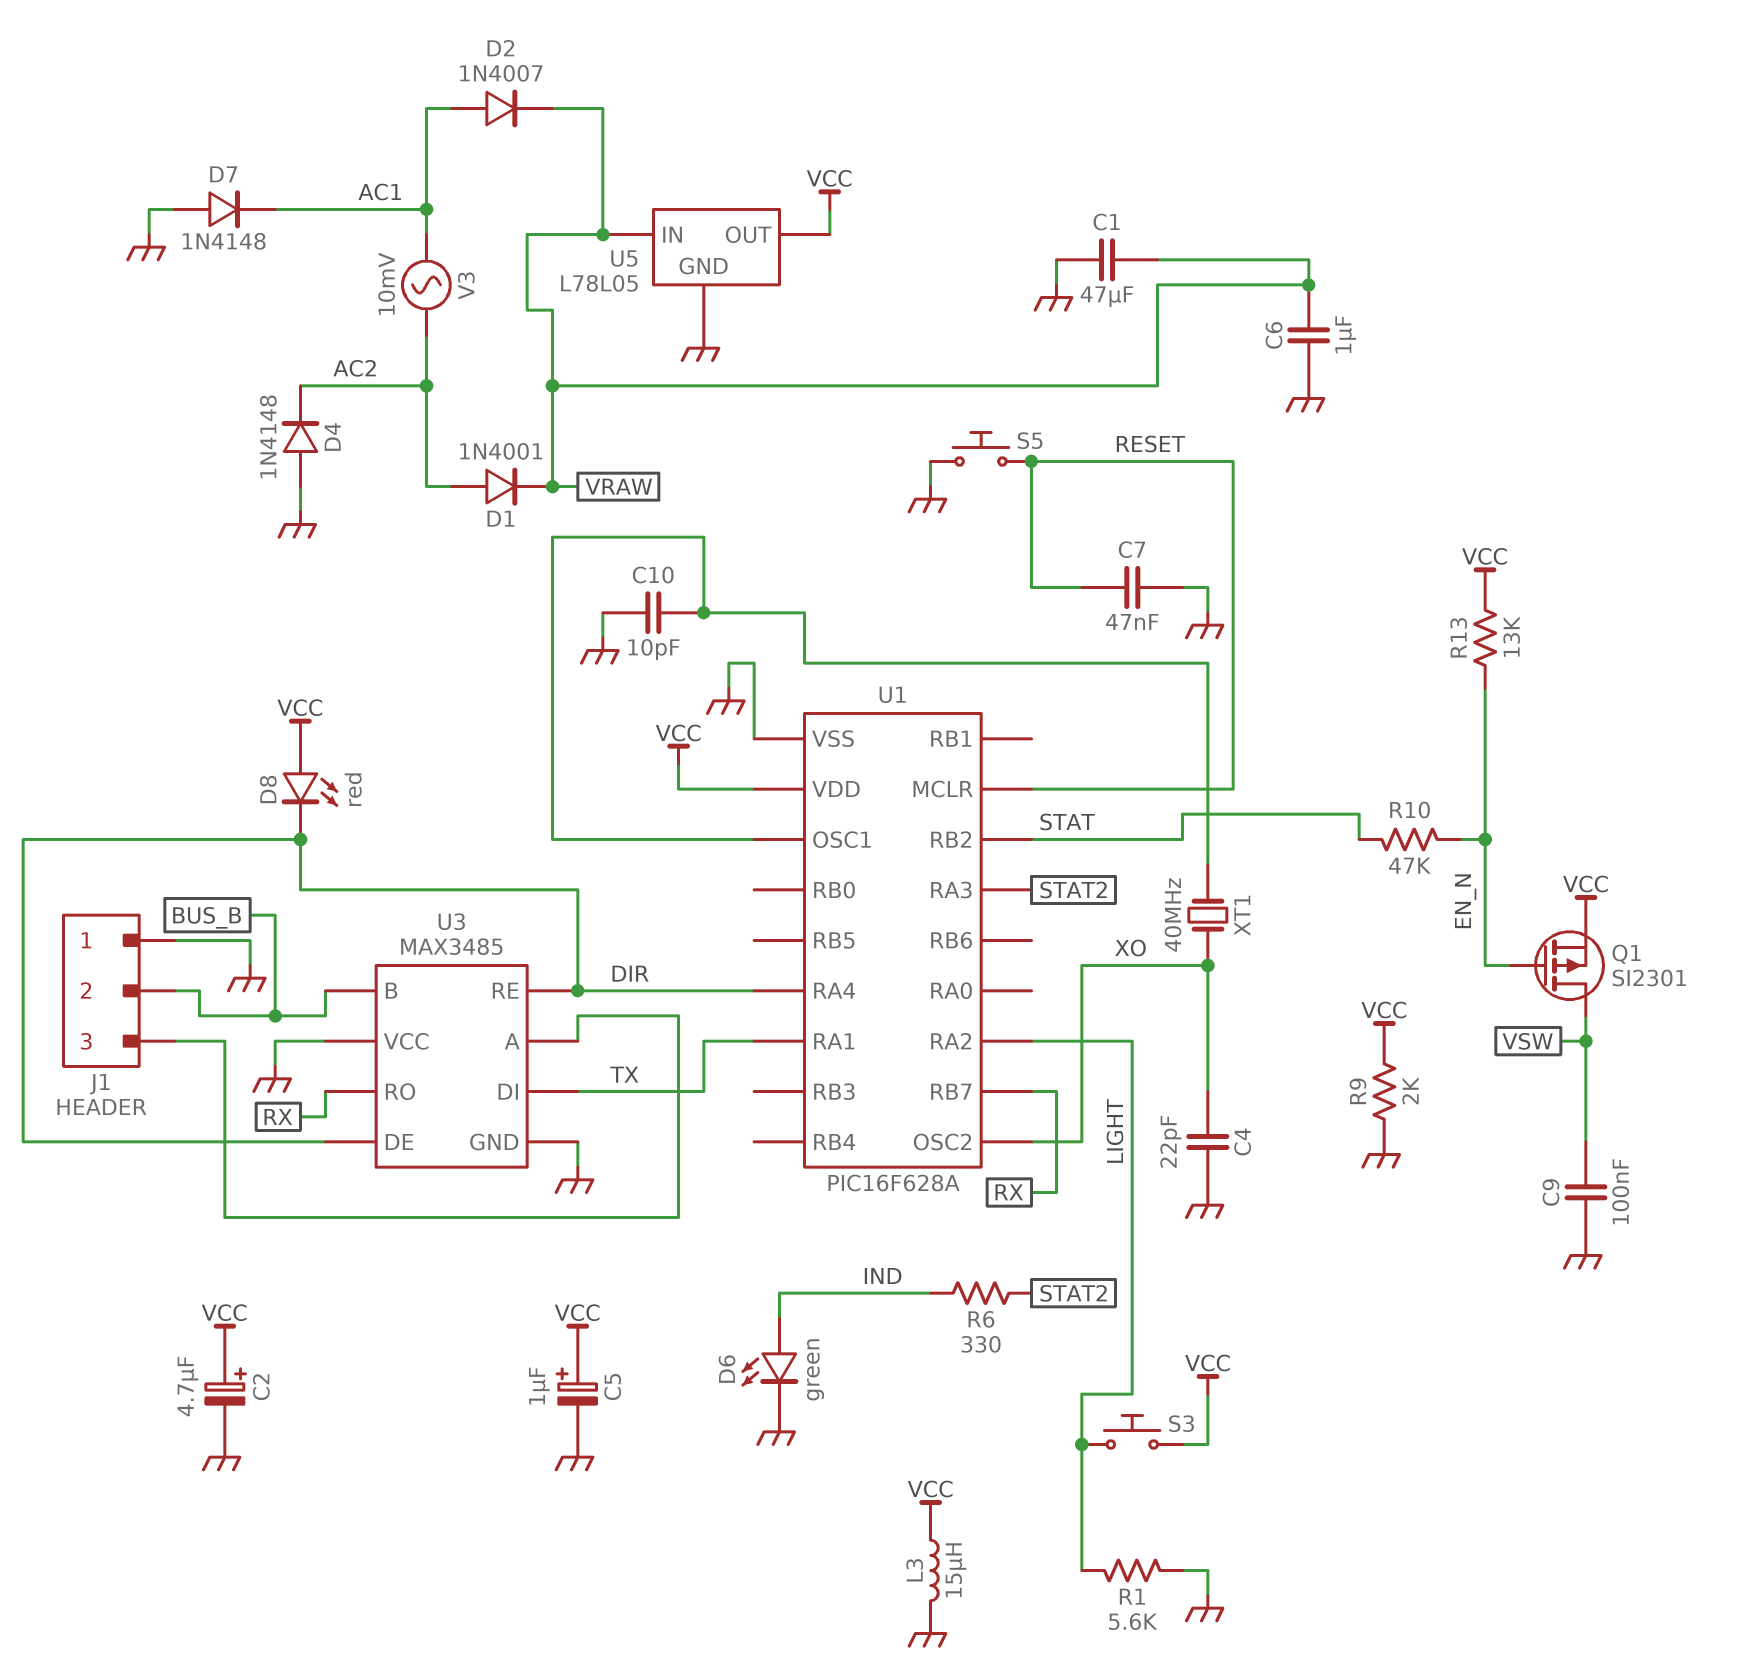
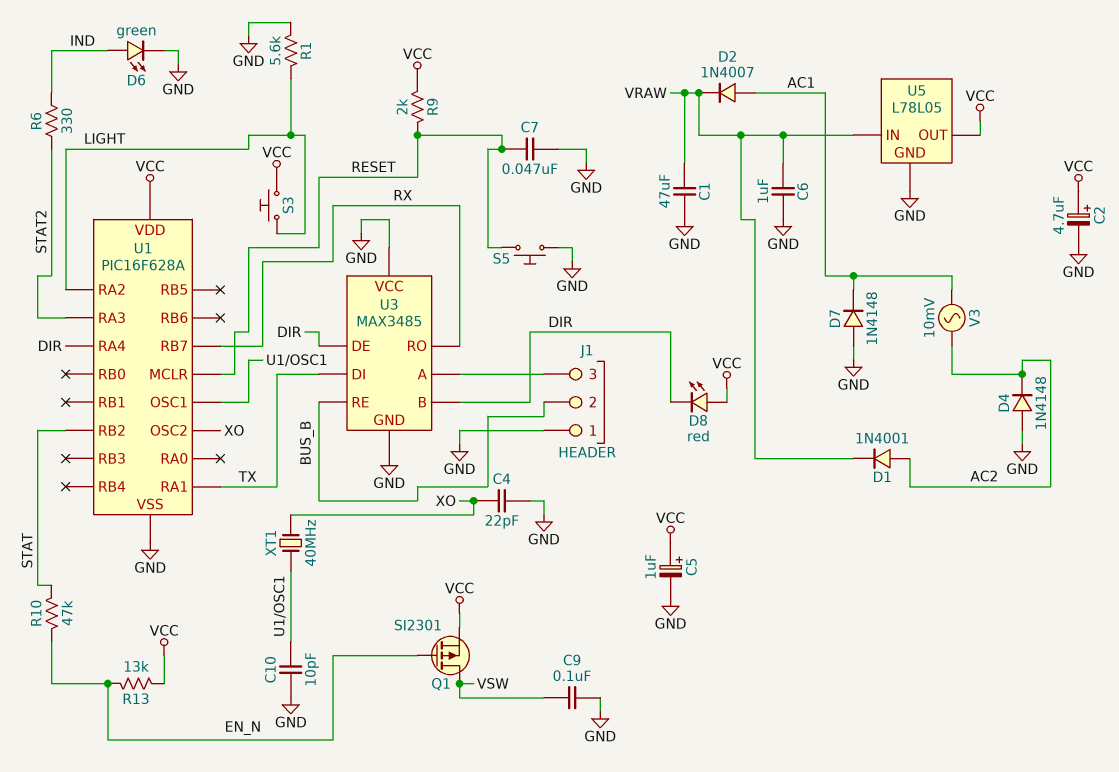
L3: 15uH (GND, VCC) -> none
R9: 2k (GND, VCC) -> 2k (RESET, VCC)
U3 pin B: BUS_B -> DIR
U3 pin RE: DIR -> BUS_B

